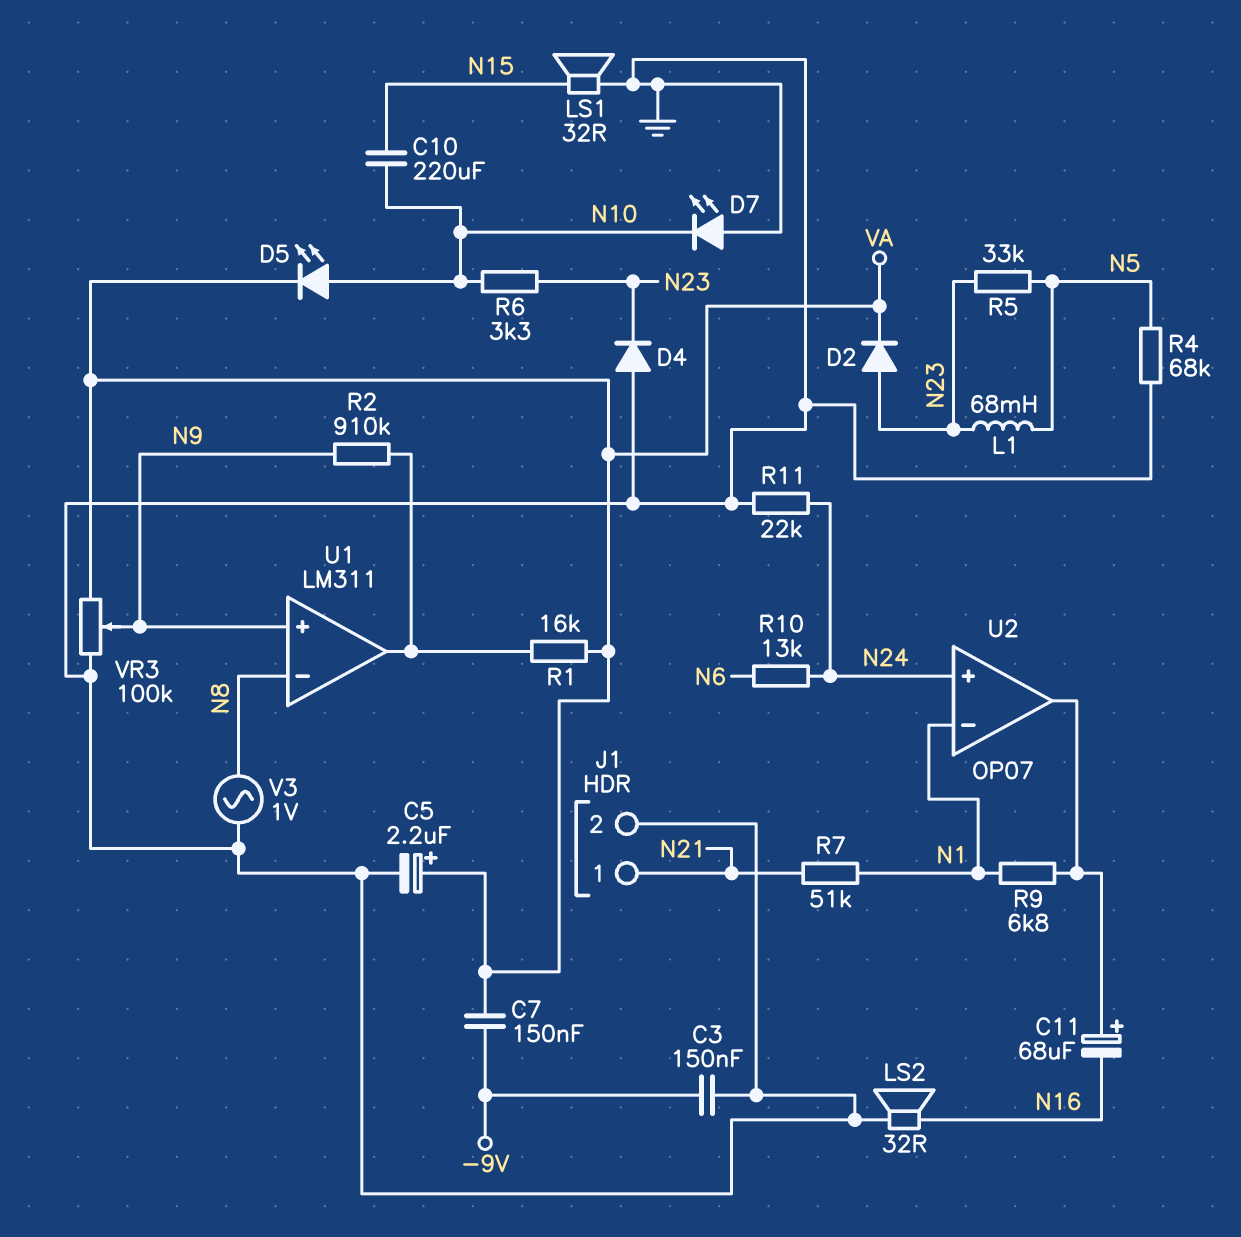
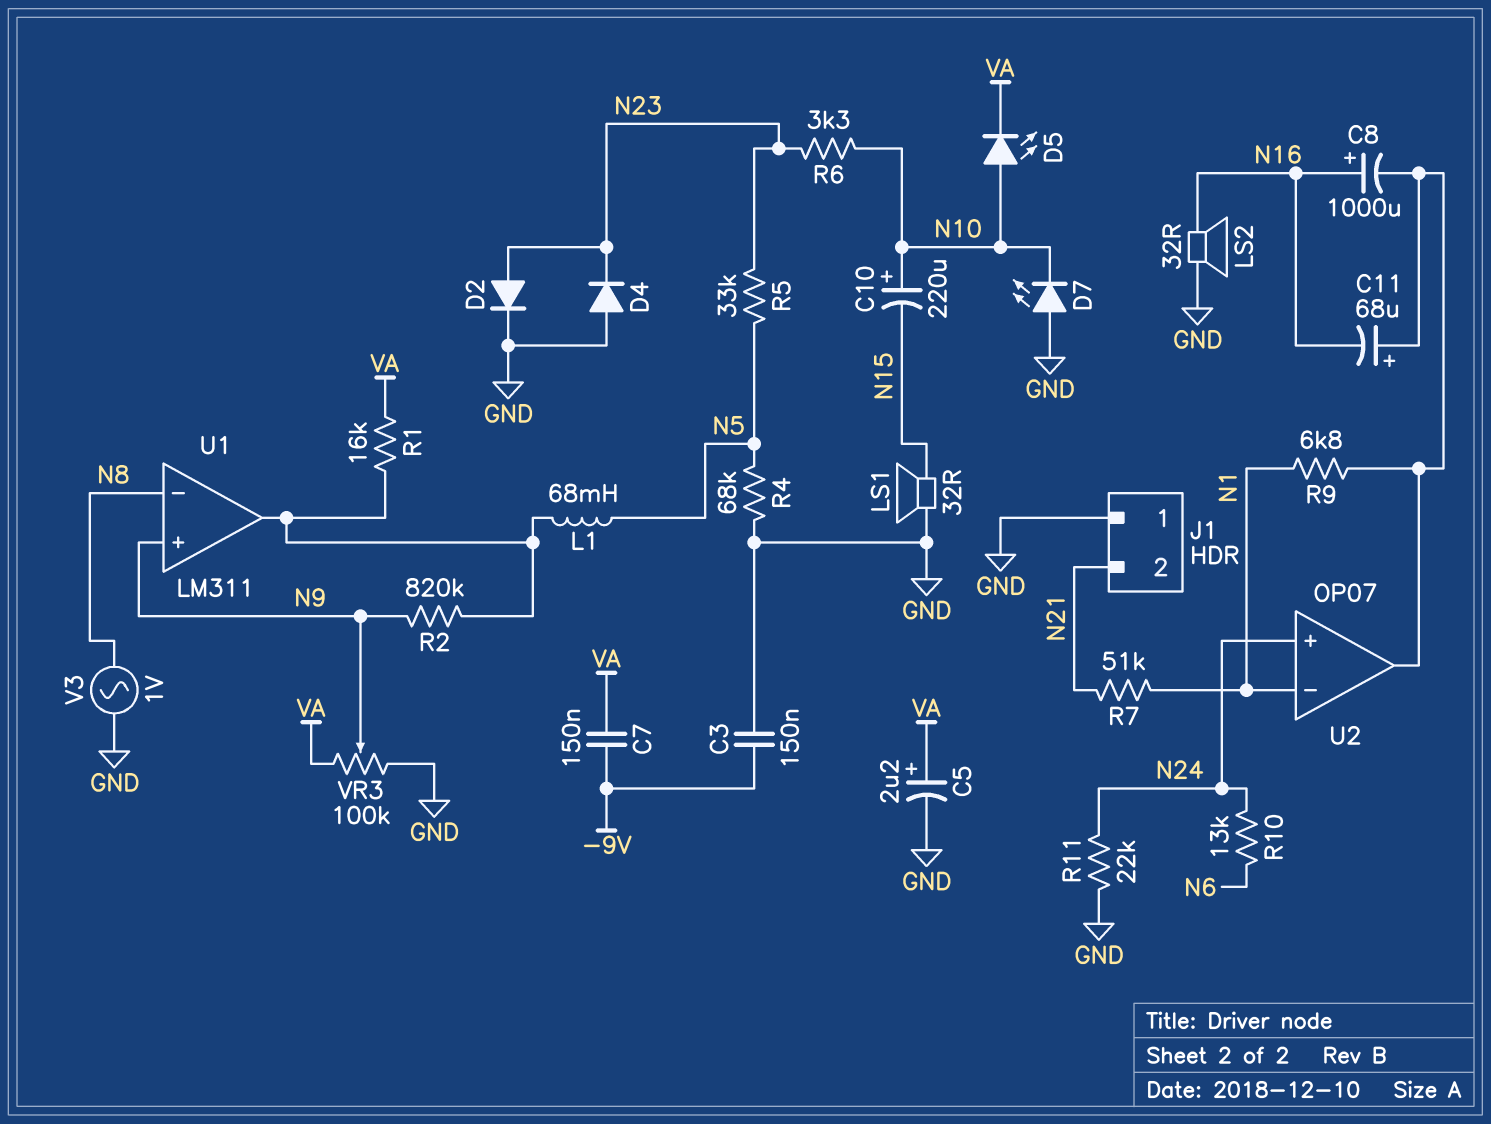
C8: none -> 1000uF (plus N16, minus U2/out)
C10: 220uF (N10, N15) -> 220uF (plus N10, minus N15)
D2: diode (A N23, K VA) -> diode (A N23, K GND)
J1 pin 1: N21 -> GND
J1 pin 2: GND -> N21
L1: 68mH (N5, N23) -> 68mH (N5, U1/out)
R2: 910k (N9, U1/out) -> 820k (N9, U1/out)

